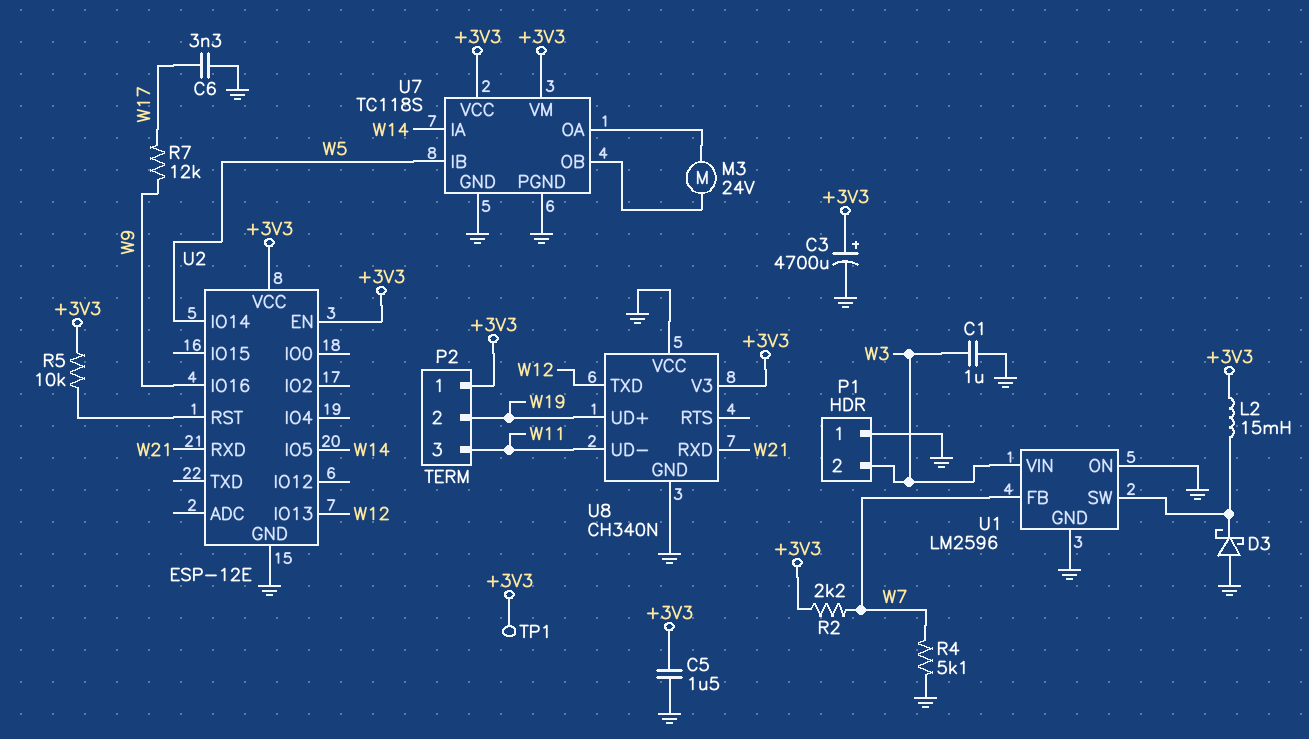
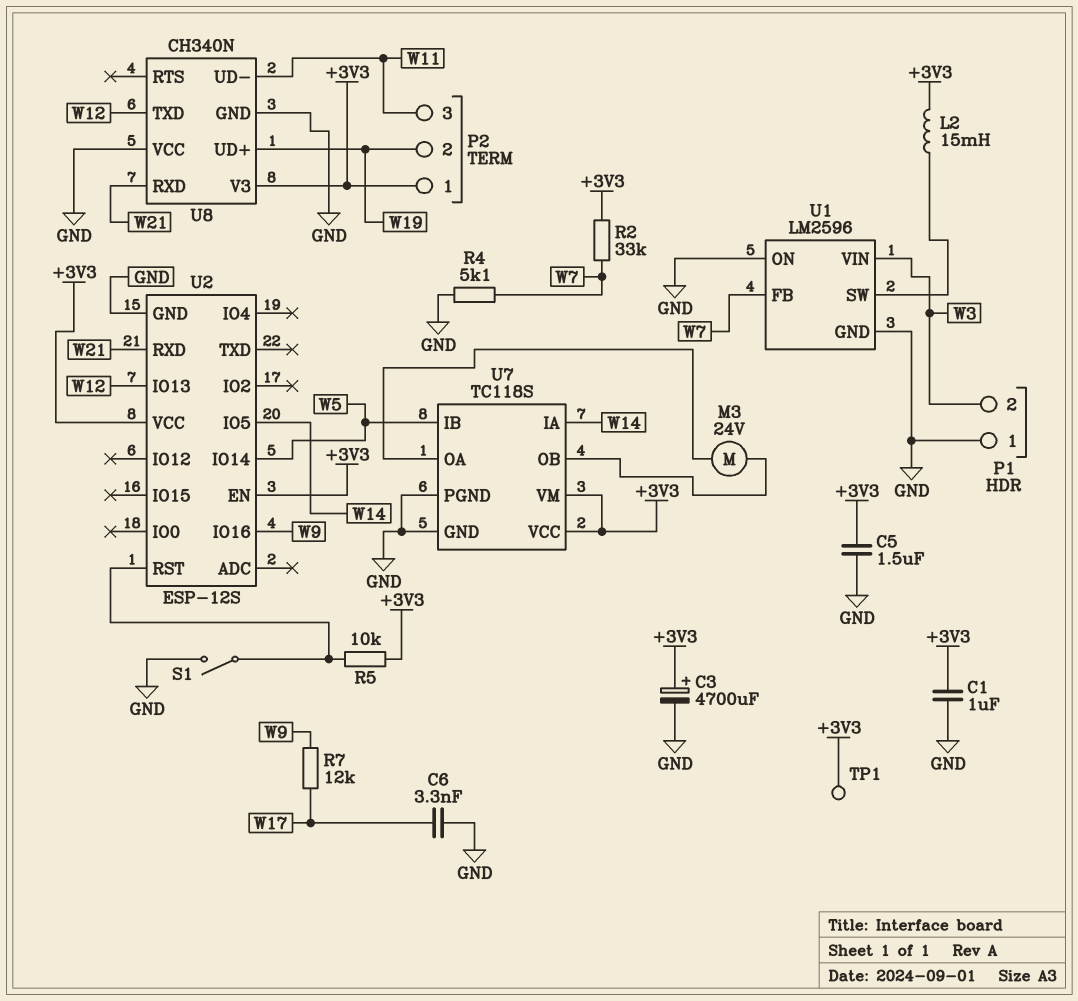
C1: 1uF (GND, W3) -> 1uF (+3V3, GND)
D3: schottky (A GND, K U1/SW) -> none
R2: 2.2k (+3V3, W7) -> 33k (+3V3, W7)
S1: none -> switch (GND, U2/RST)
U2: ESP-12E -> ESP-12S

